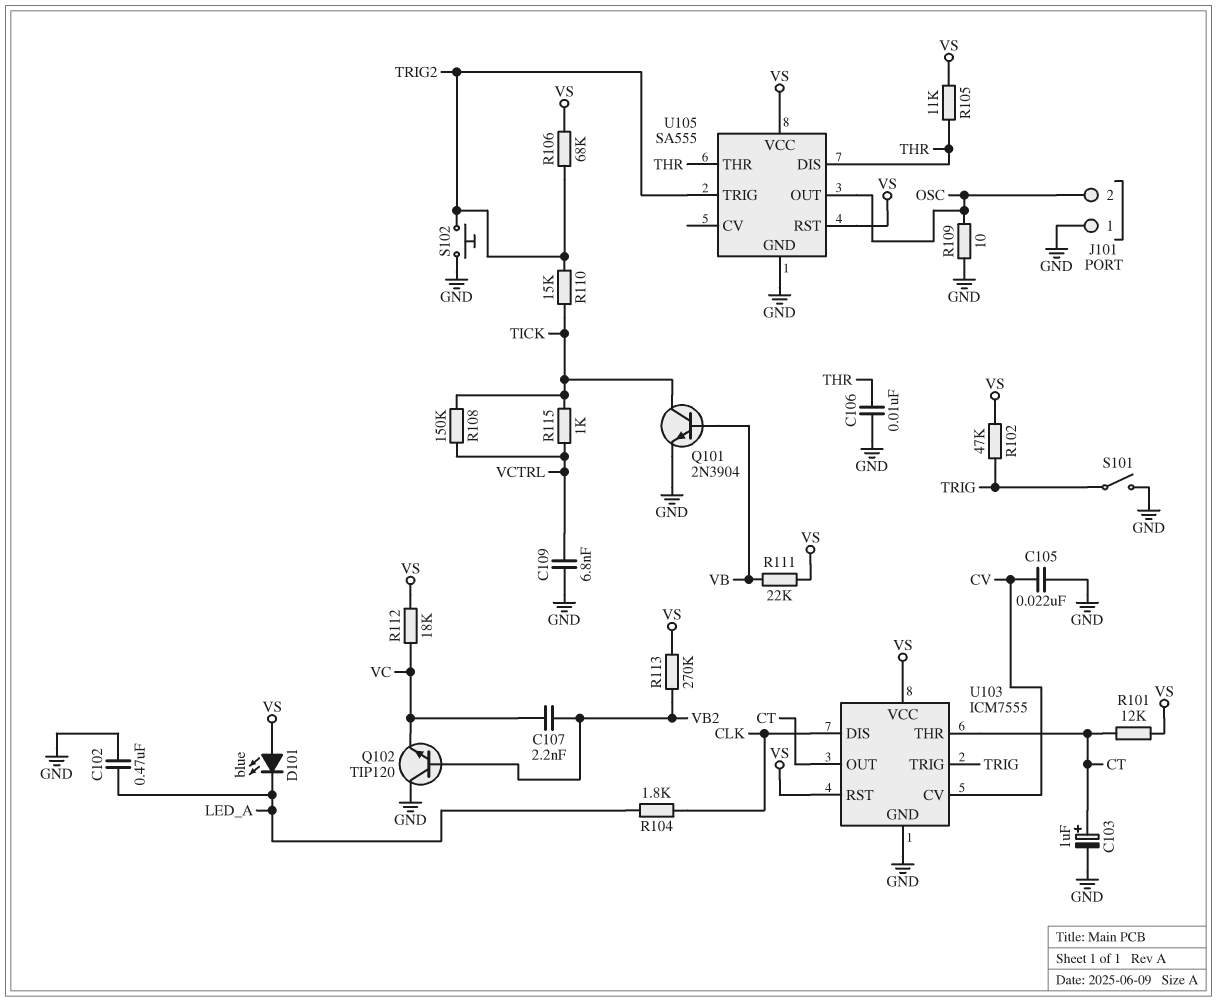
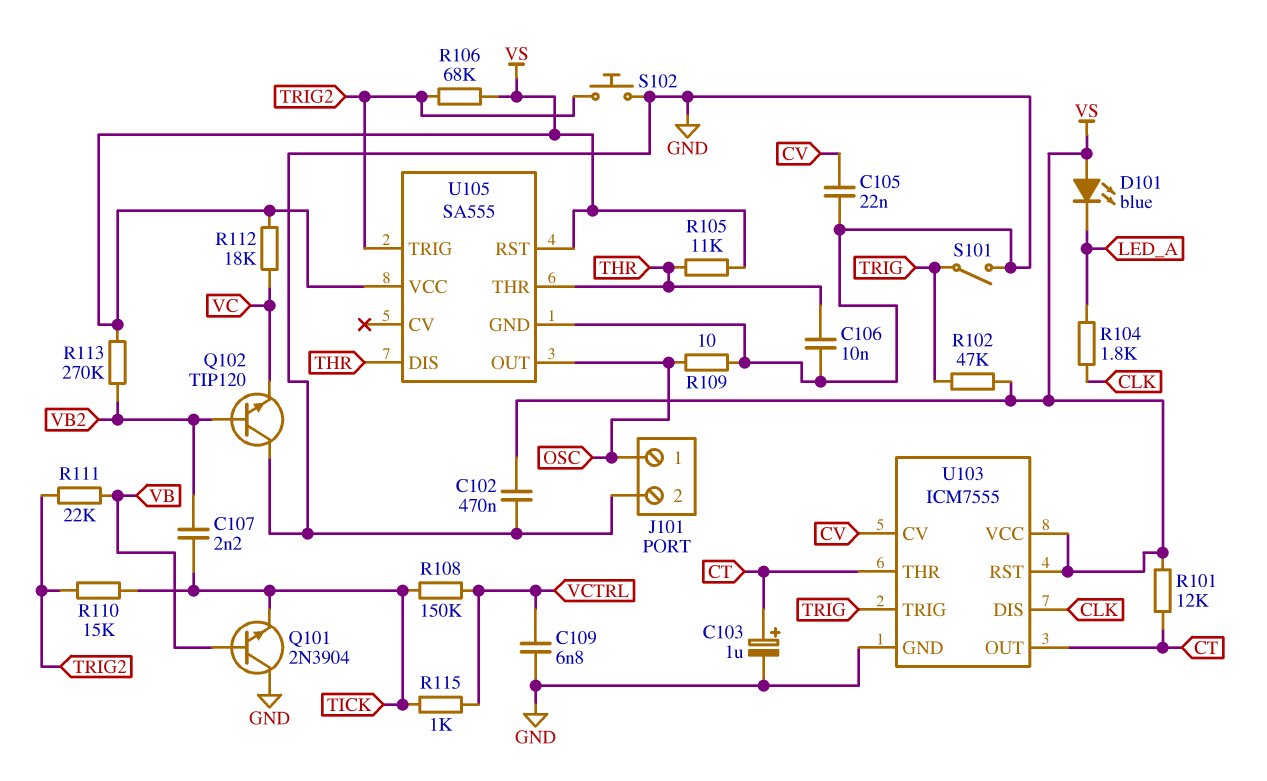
C102: 470nF (GND, LED_A) -> 470nF (GND, VS)
C107: 2.2nF (VB2, VC) -> 2.2nF (TICK, VB2)
J101 pin 1: GND -> OSC
J101 pin 2: OSC -> GND
Q101: NPN 2N3904 (B VB, C TICK, E GND) -> NPN 2N3904 (B VB, C GND, E TICK)
R111: 22k (VB, VS) -> 22k (TRIG2, VB)

